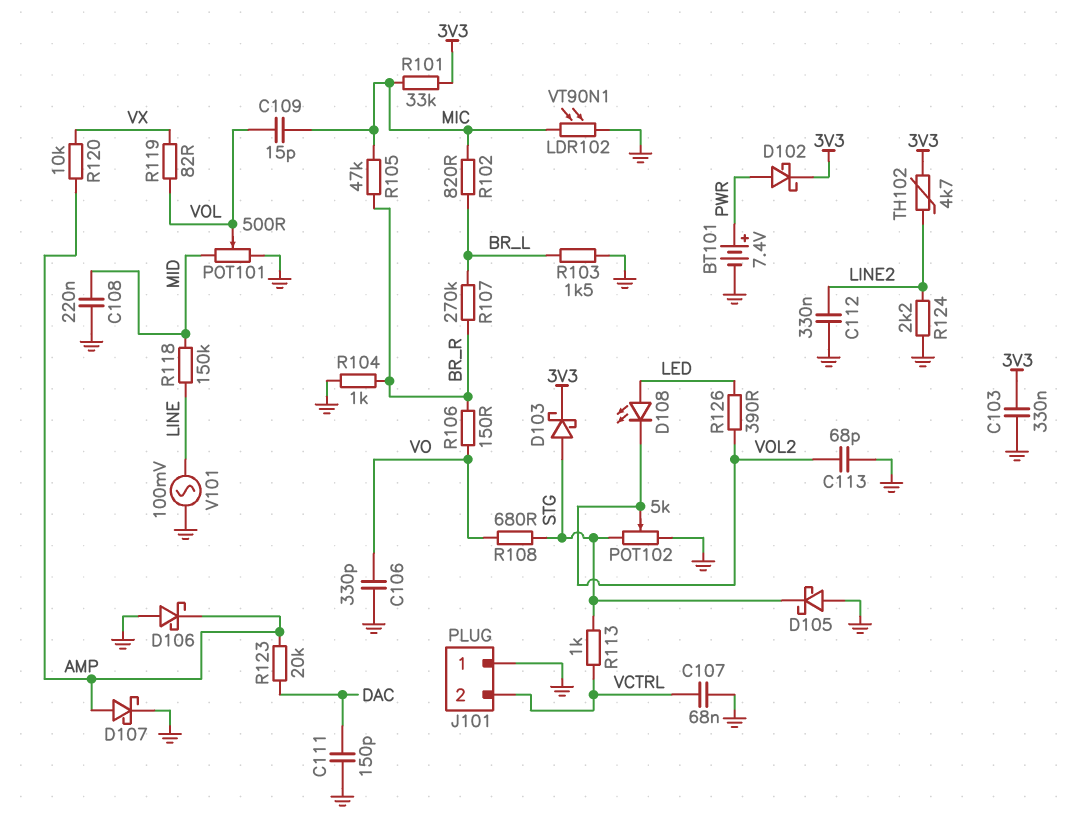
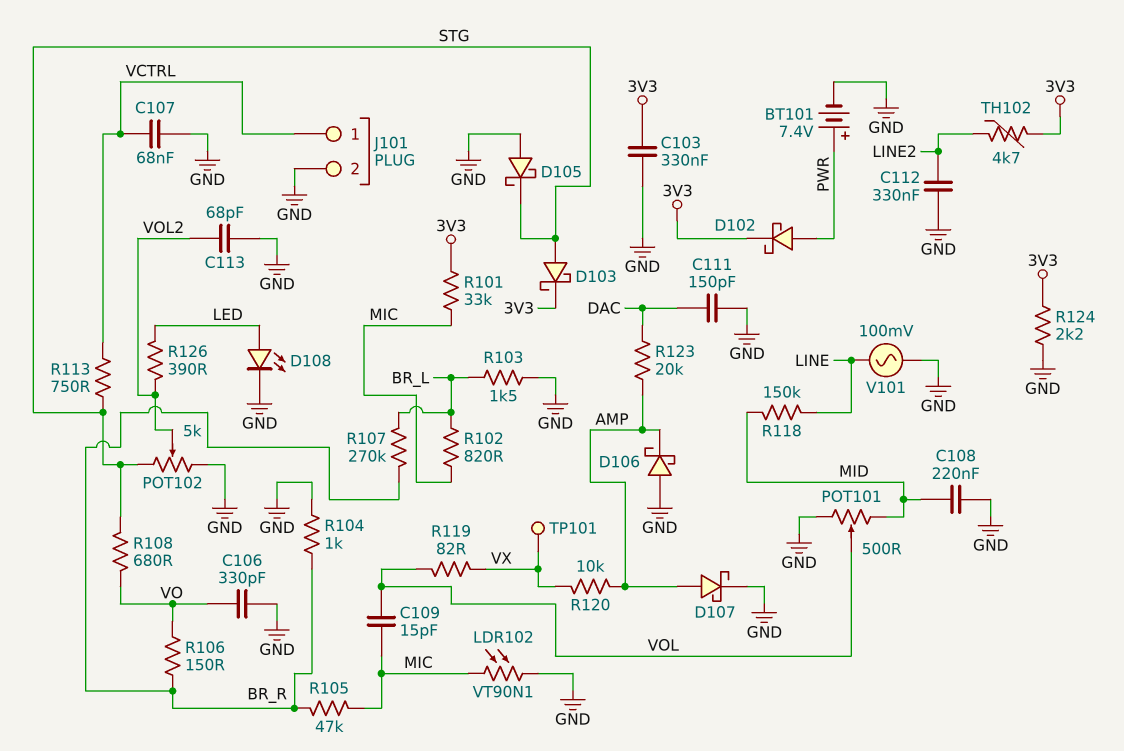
D108: LED (A LED, K VOL2) -> LED (A LED, K GND)
J101 pin 1: GND -> VCTRL
J101 pin 2: VCTRL -> GND
R113: 1k (STG, VCTRL) -> 750 (STG, VCTRL)
R124: 2.2k (GND, LINE2) -> 2.2k (3V3, GND)
TP101: none -> test point (VX)

